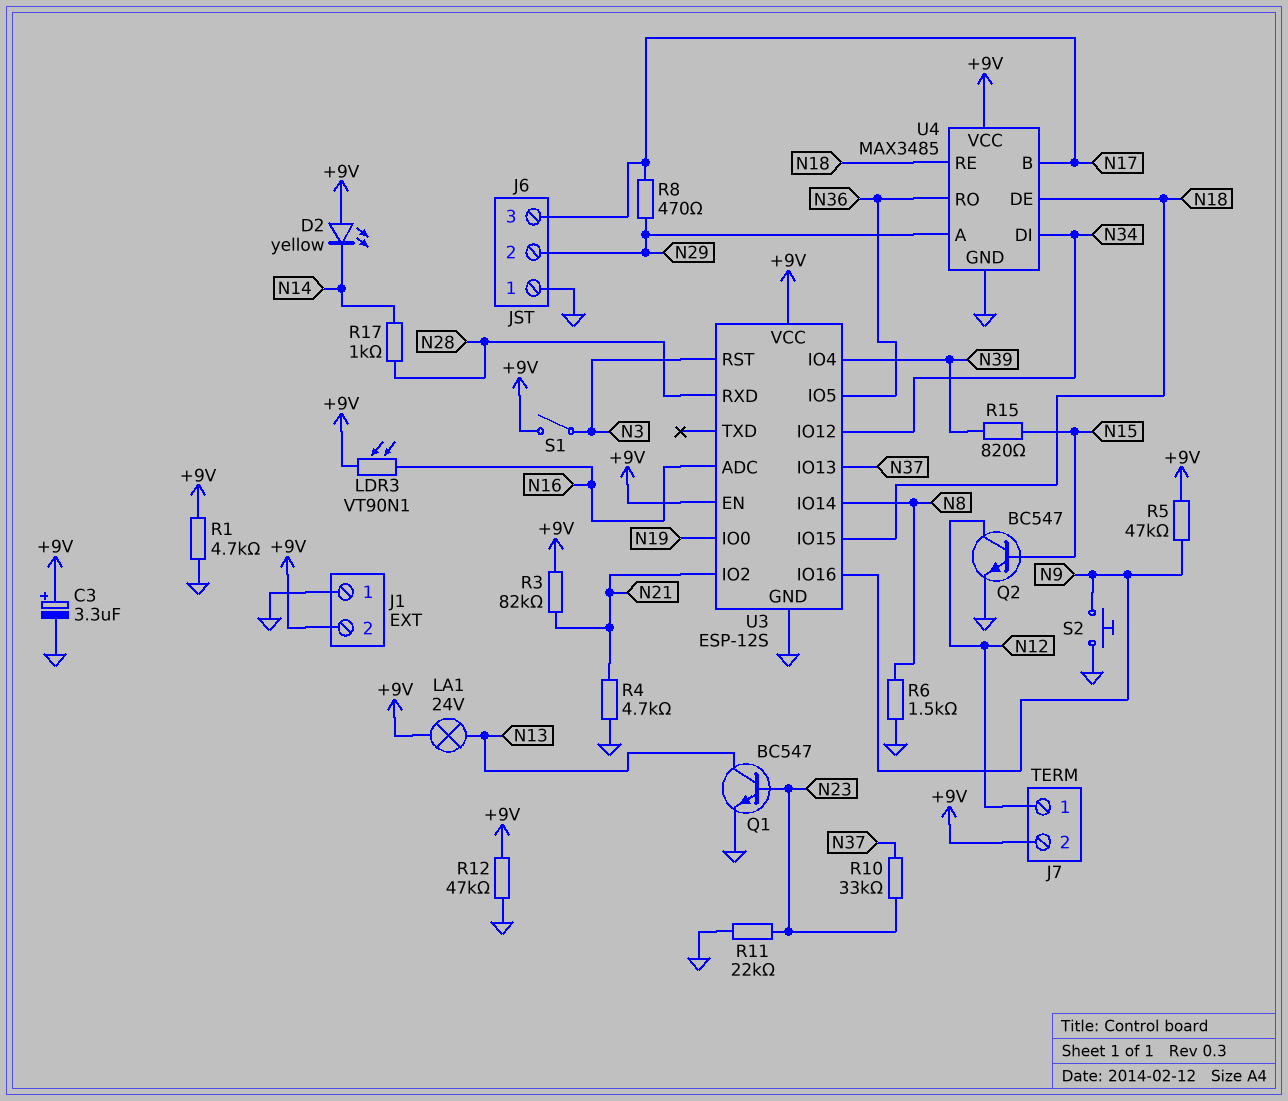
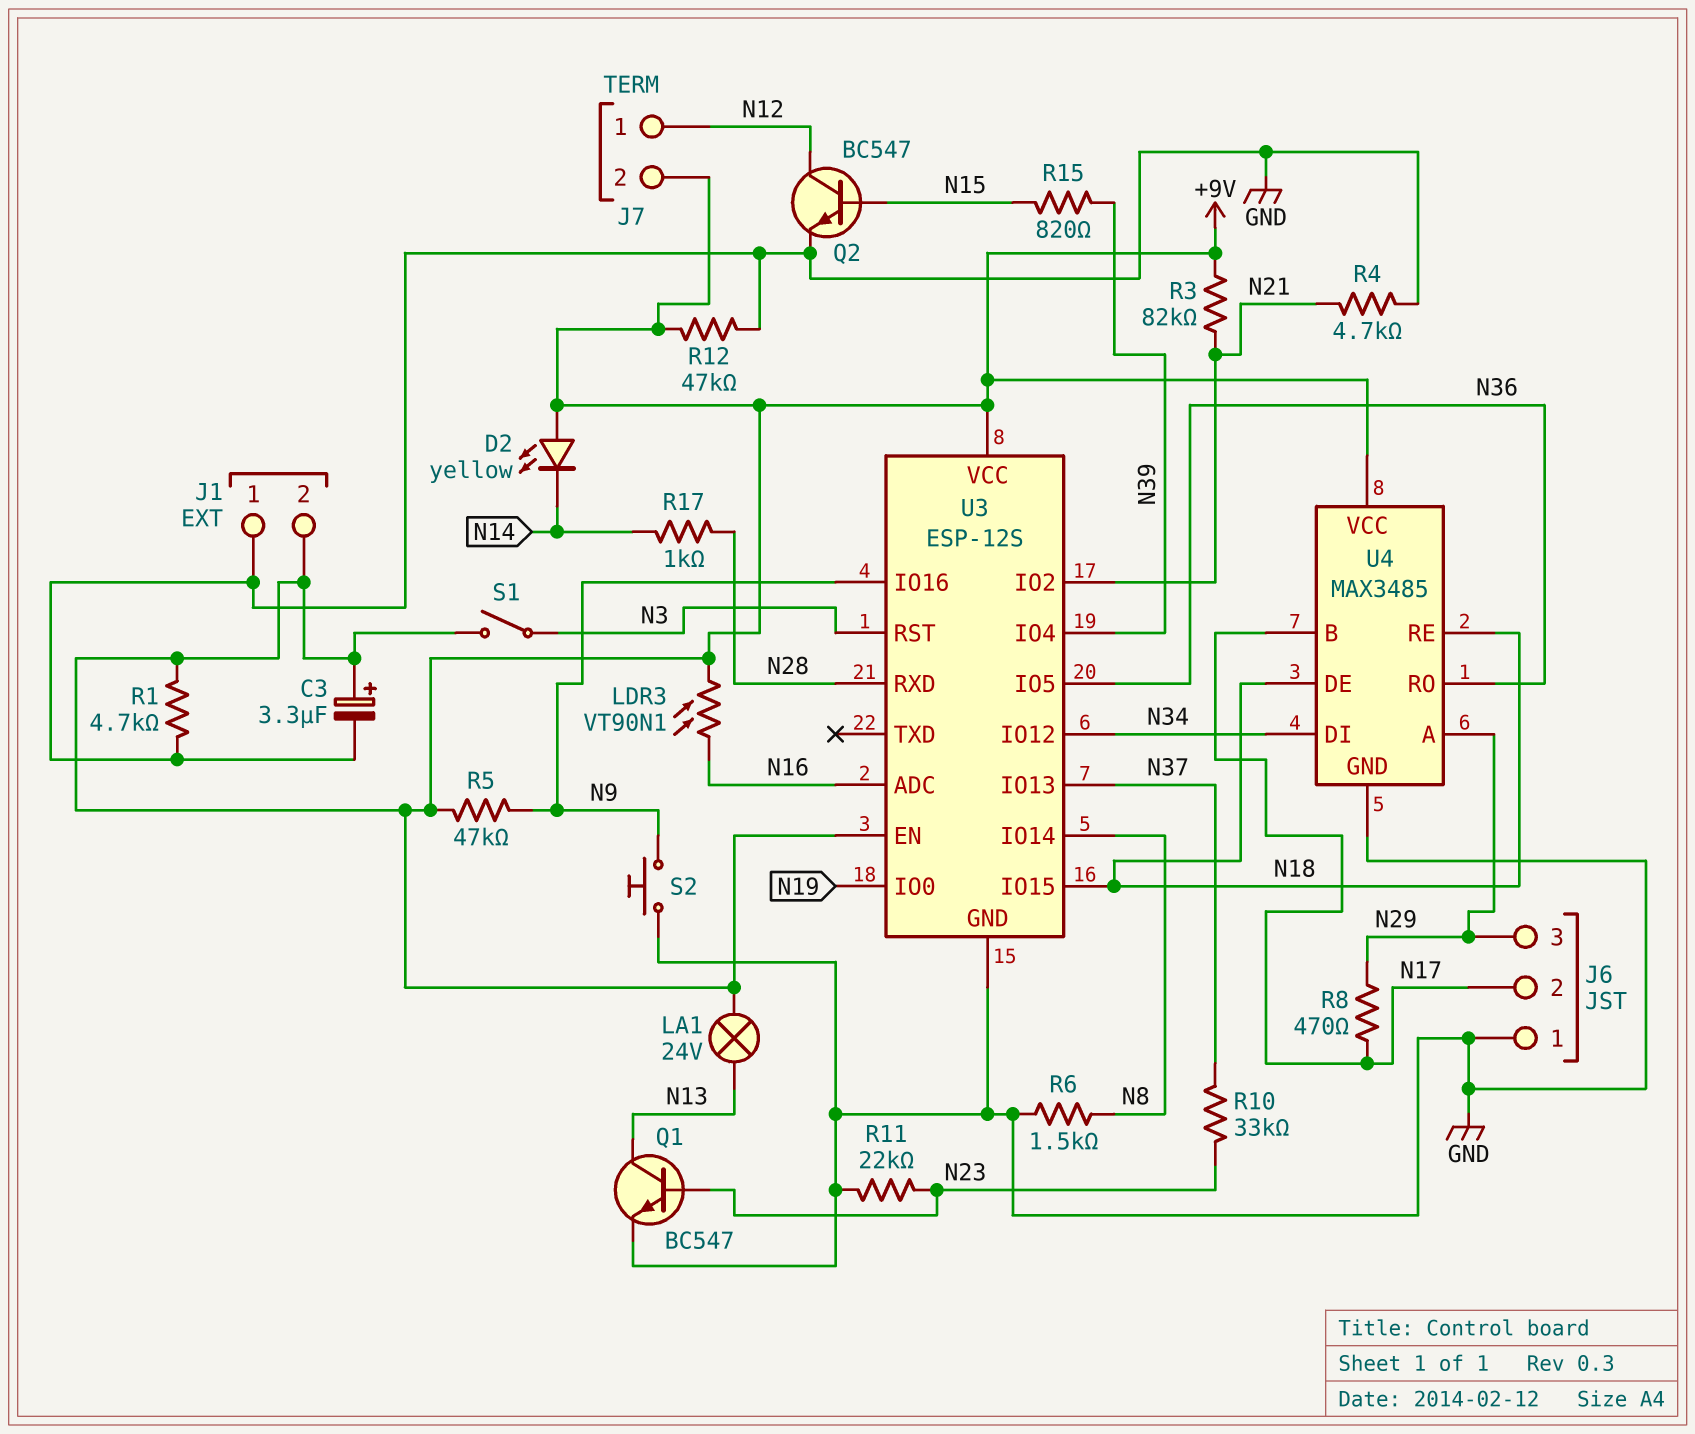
J6 pin 2: N29 -> N17
J6 pin 3: N17 -> N29

